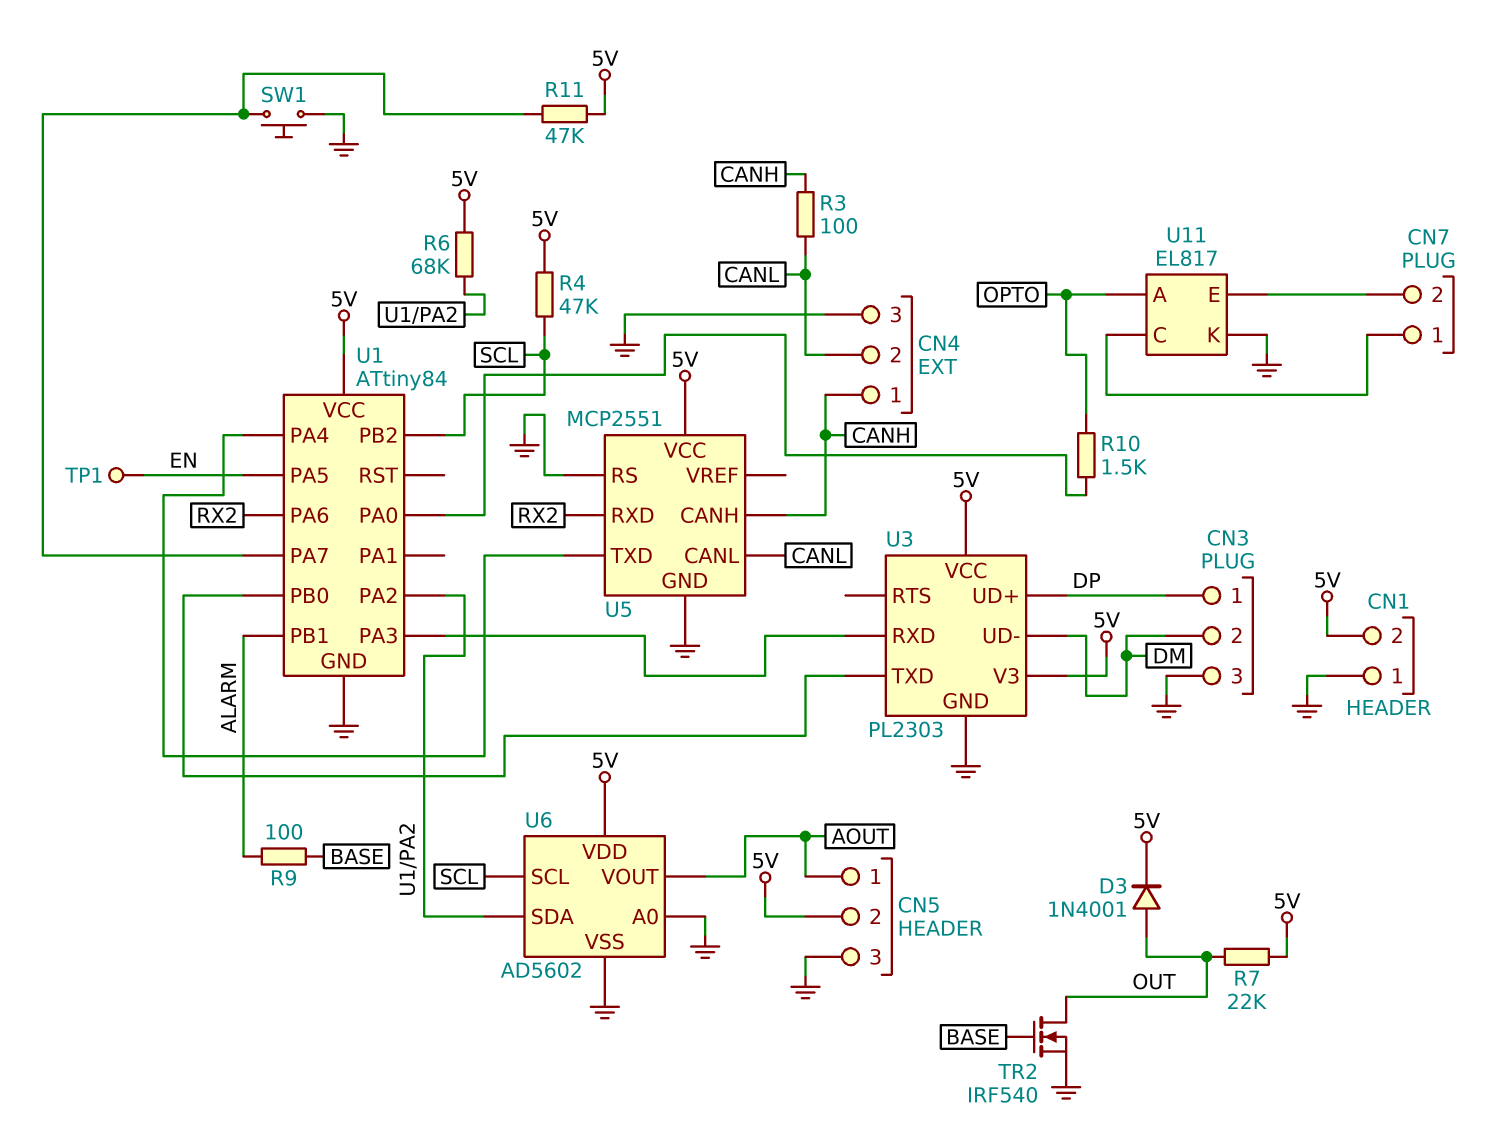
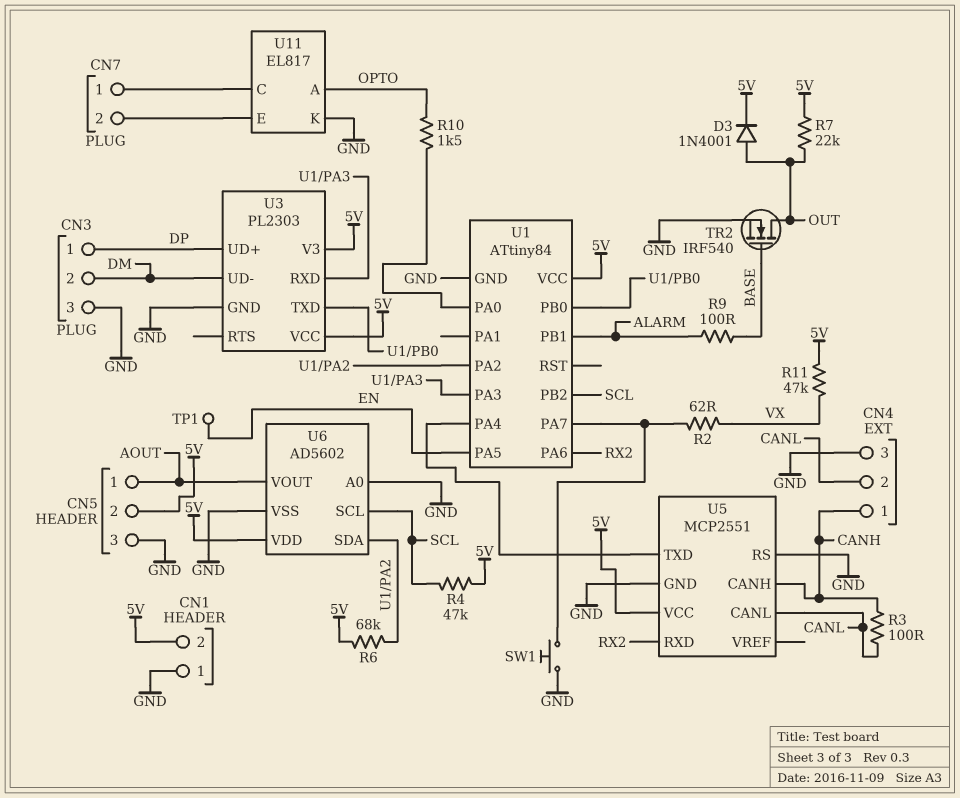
R2: none -> 62 (U1/PA7, VX)
R11: 47k (5V, U1/PA7) -> 47k (5V, VX)

